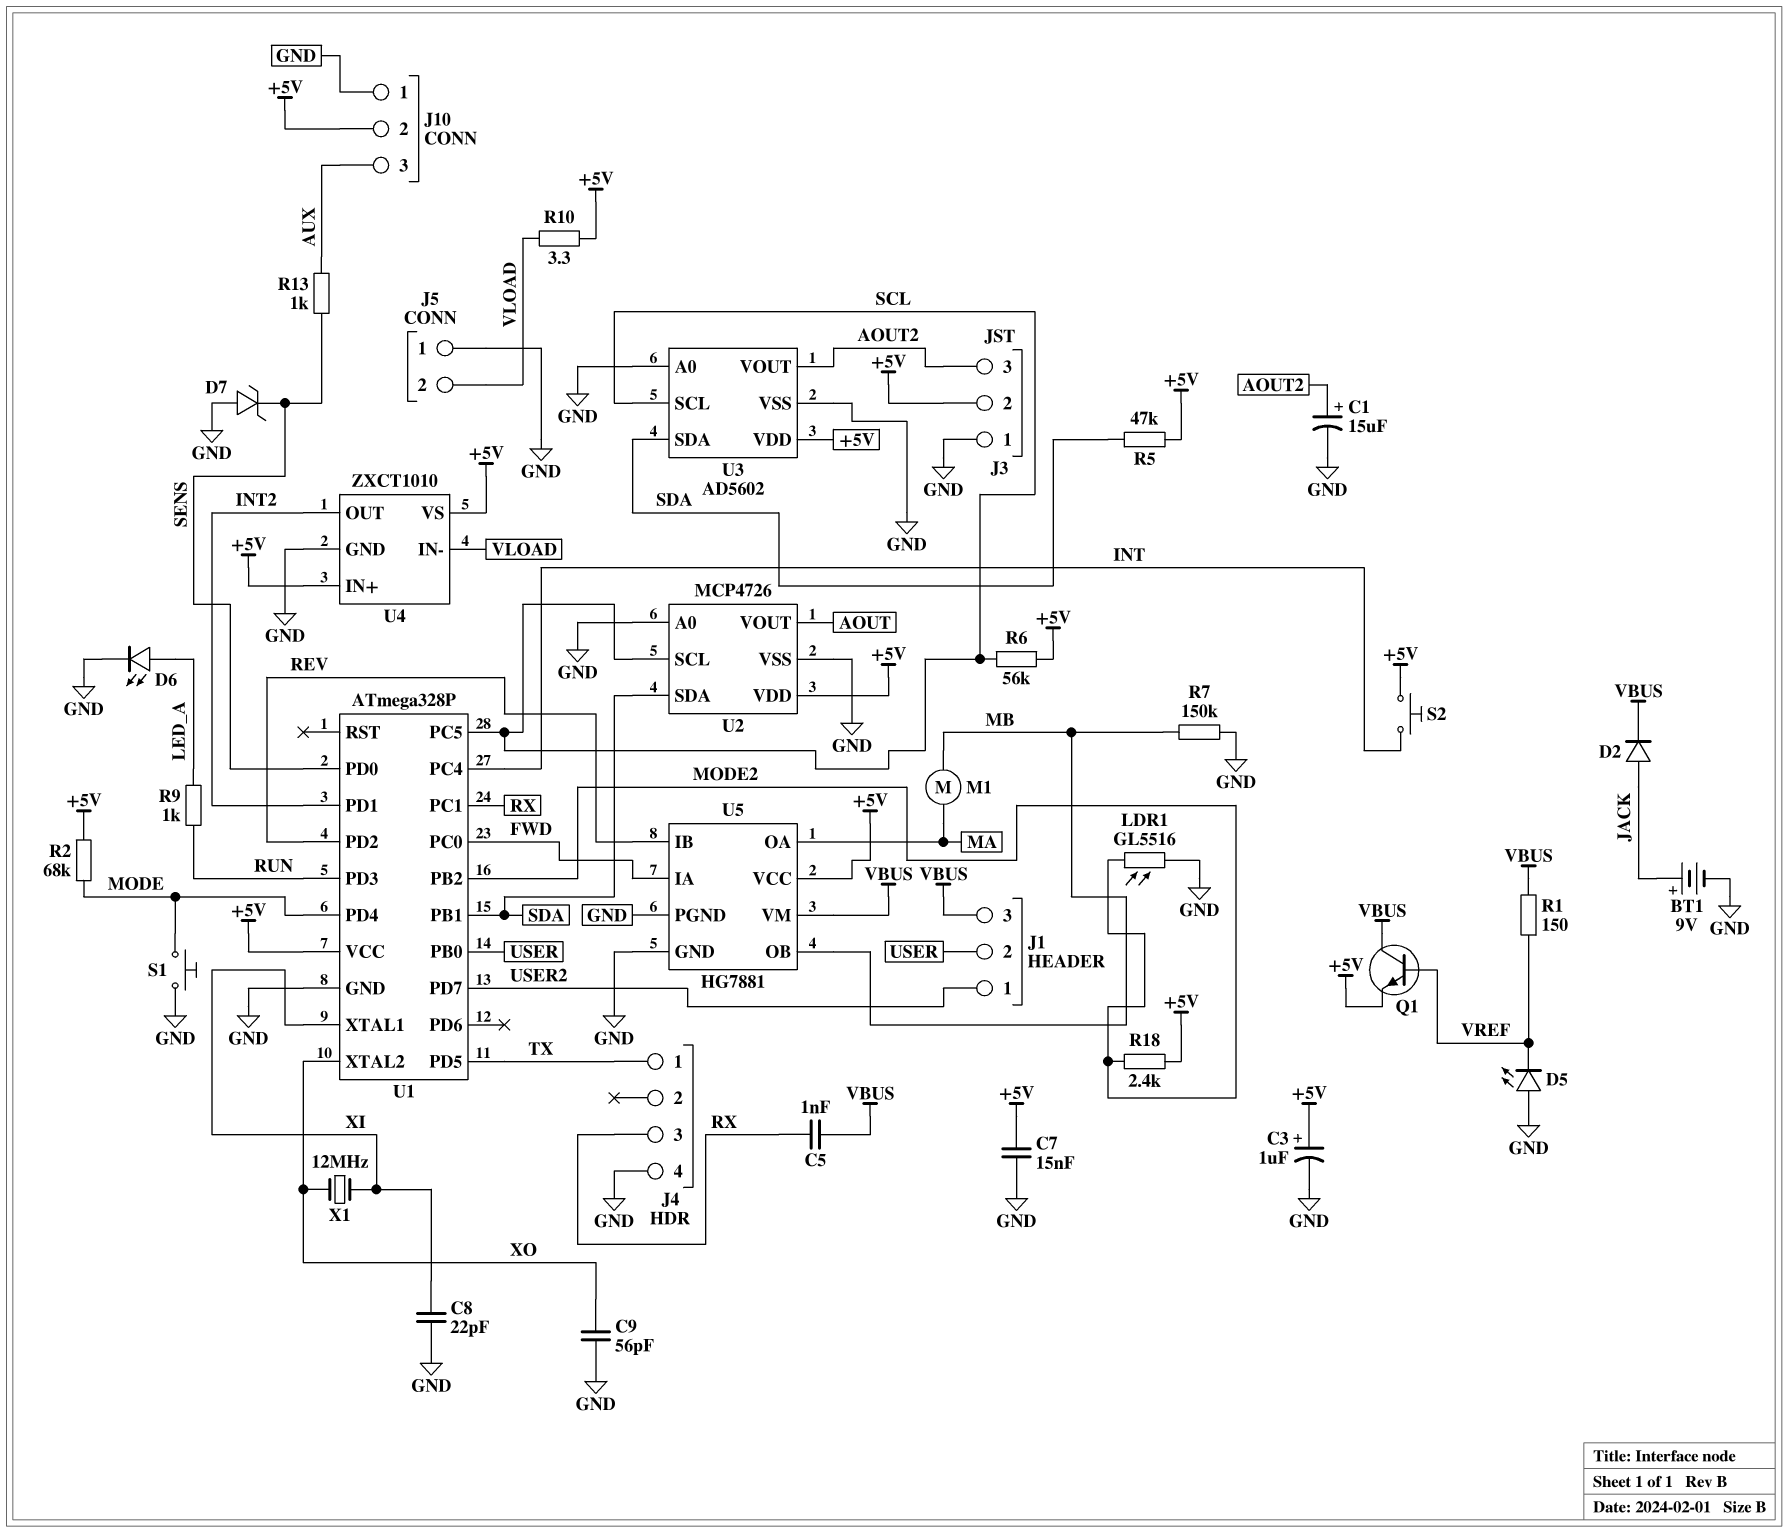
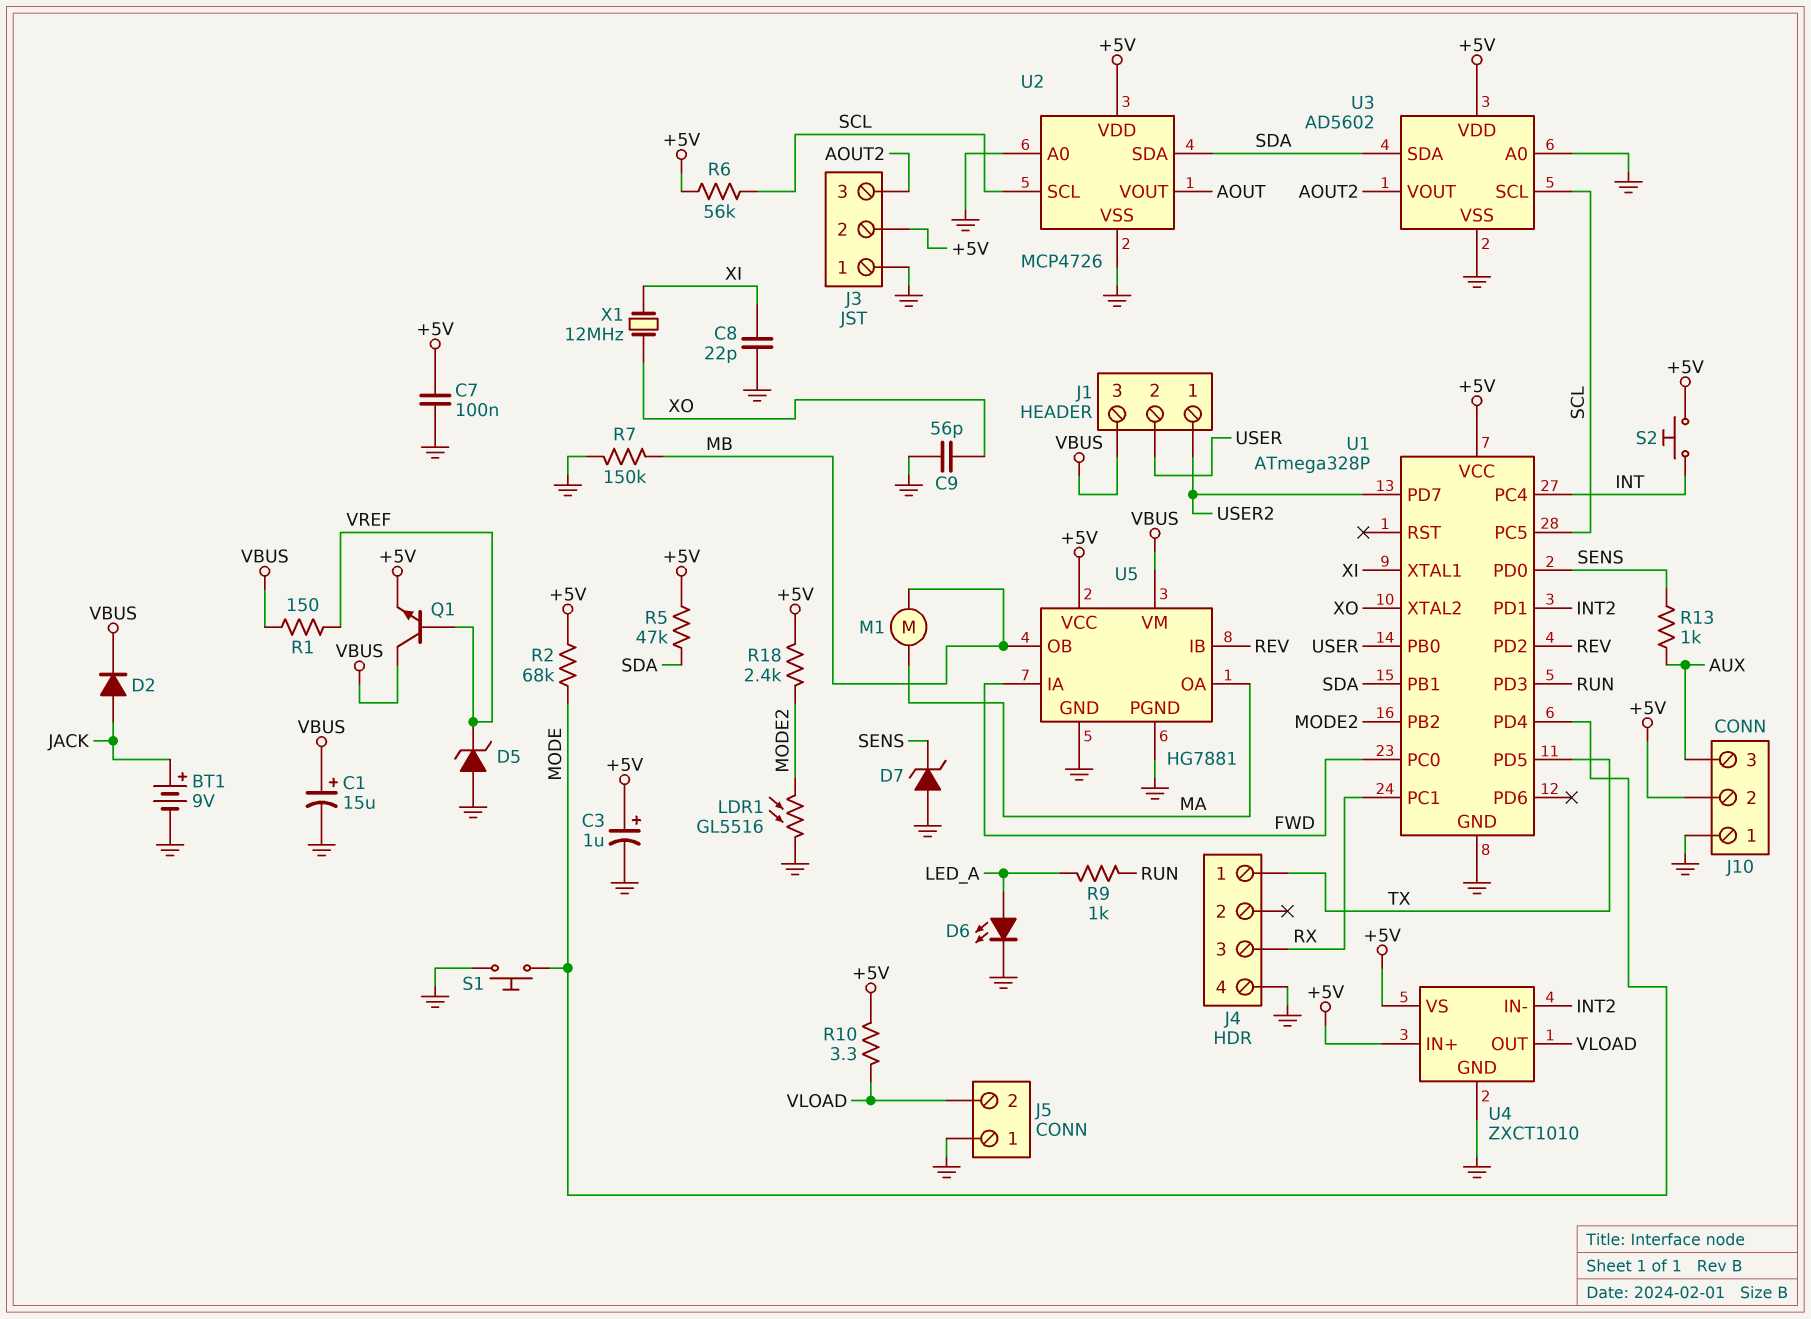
C1: 15uF (plus AOUT2, minus GND) -> 15uF (plus VBUS, minus GND)
C5: 1nF (RX, VBUS) -> none
C7: 15nF (+5V, GND) -> 100nF (+5V, GND)
D5: LED (A GND, K VREF) -> zener (A GND, K VREF)
U4 pin IN-: VLOAD -> INT2
U4 pin OUT: INT2 -> VLOAD

